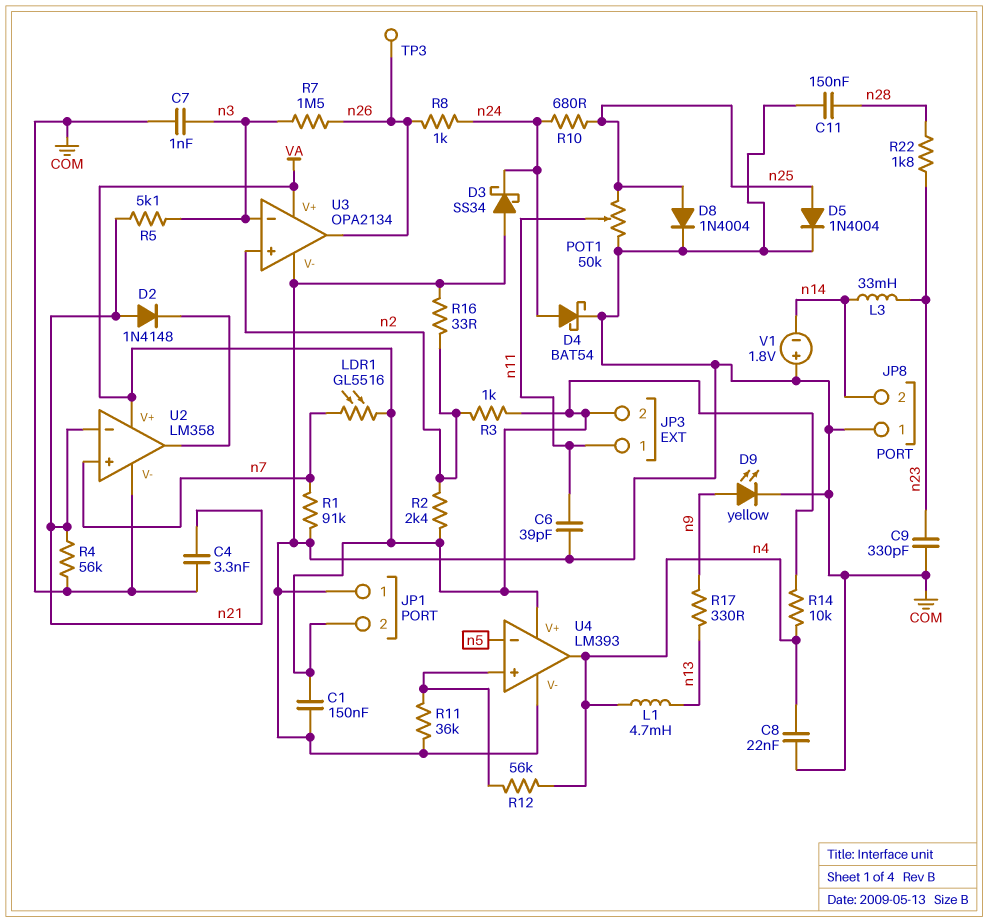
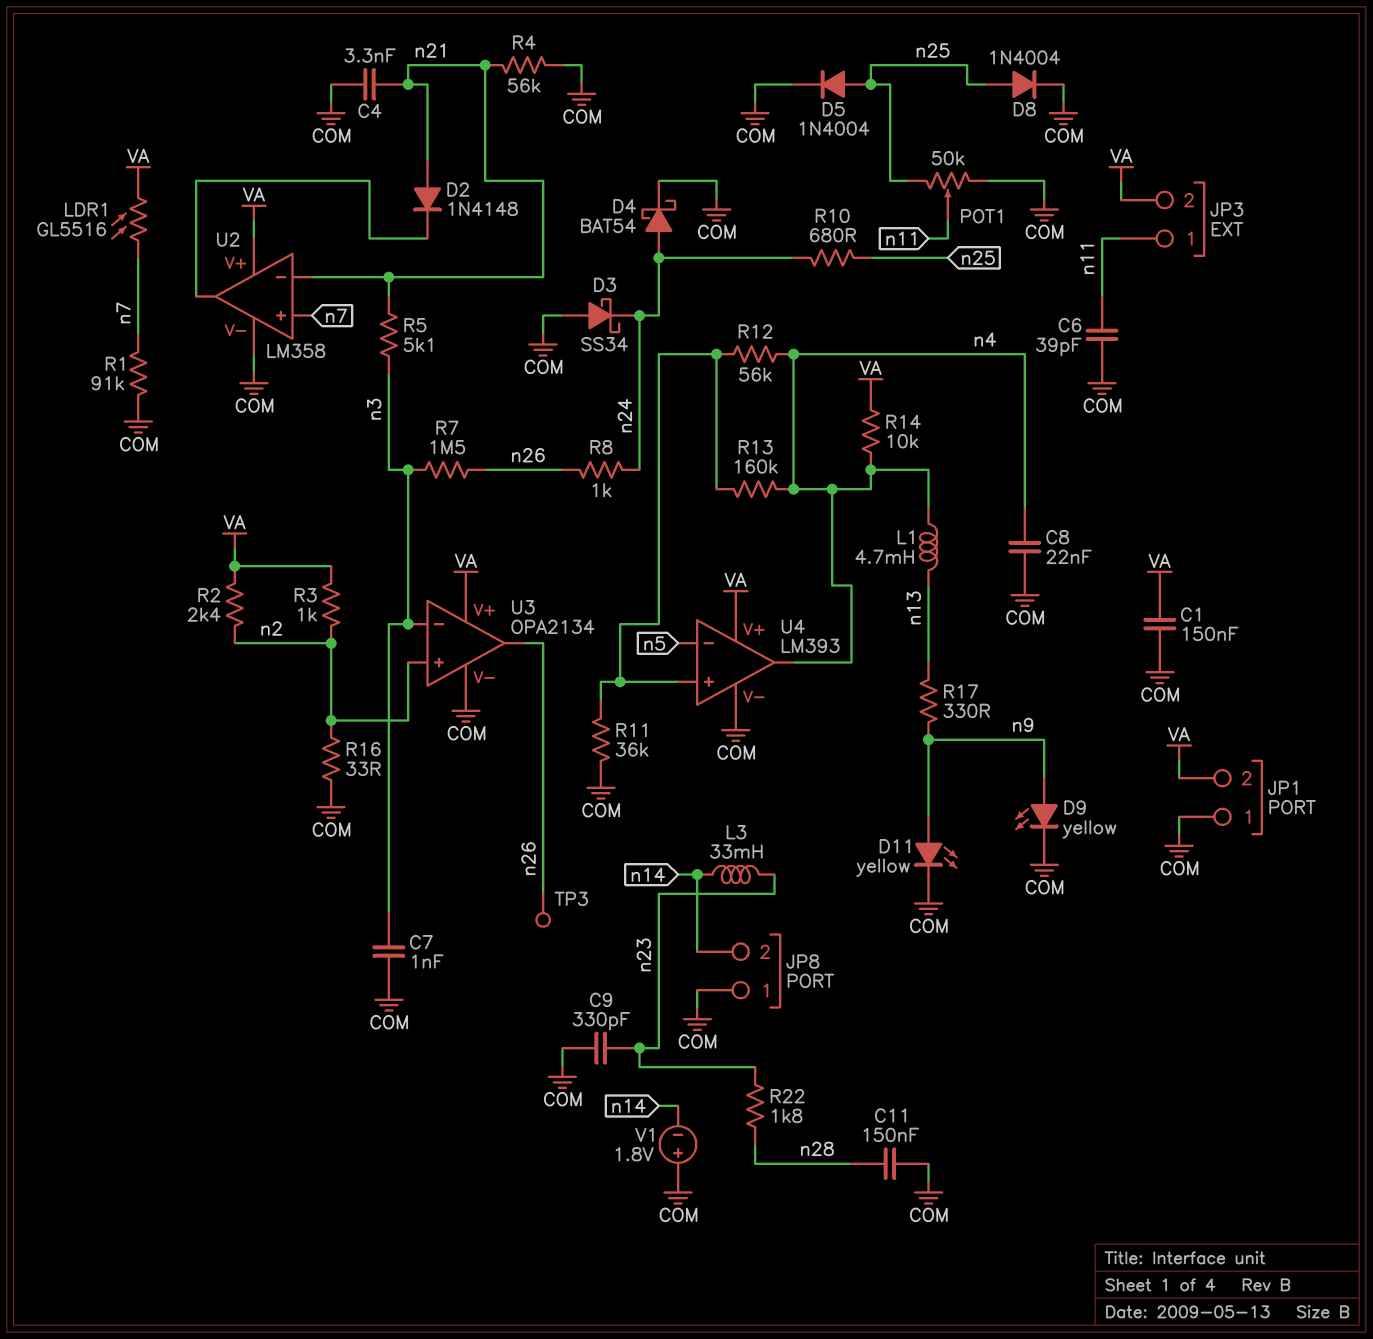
D11: none -> LED yellow (A n9, K COM)
R13: none -> 160k (U4/in+, n4)

